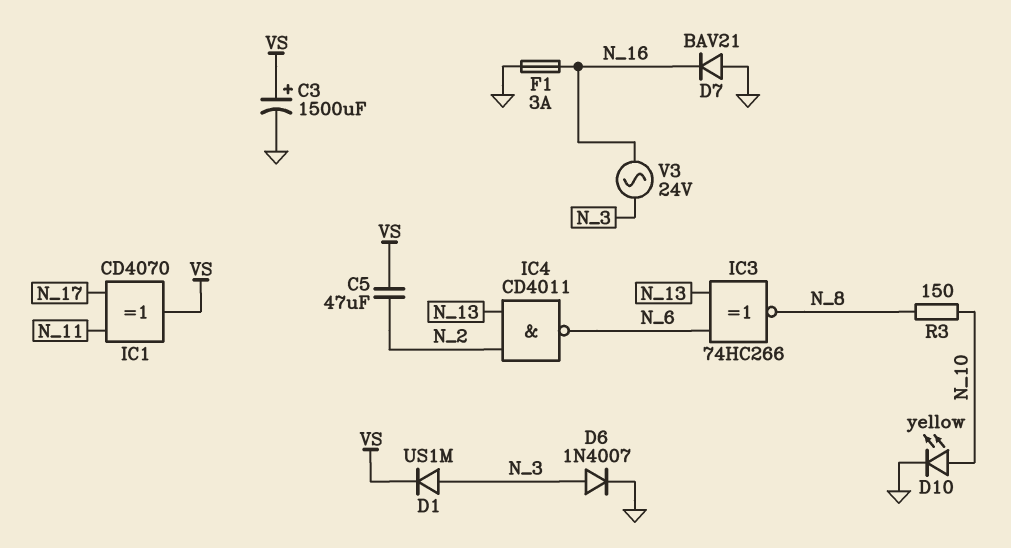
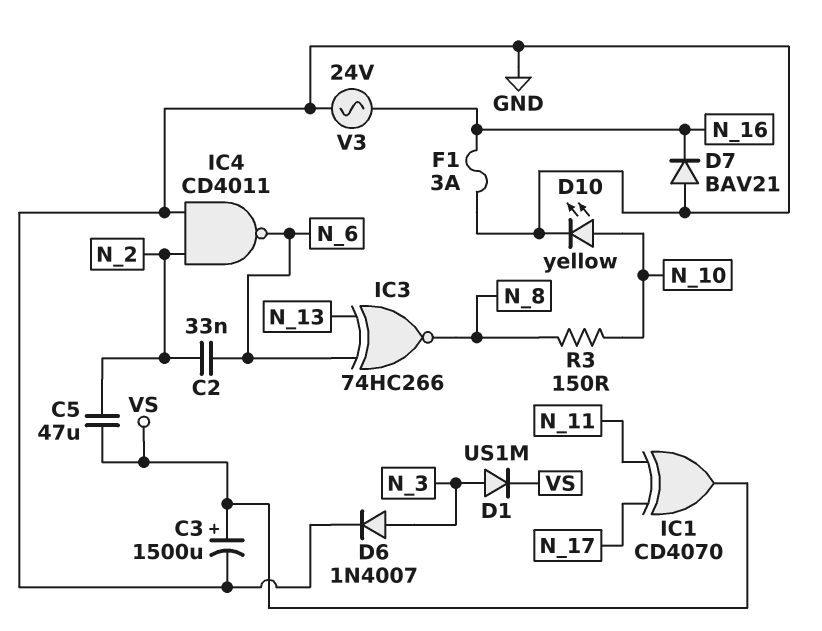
C2: none -> 33nF (N_2, N_6)
IC4: NAND CD4011 (in N_2, in N_13, out N_6) -> NAND CD4011 (in GND, in N_2, out N_6)
V3: AC 24V (N_3, N_16) -> AC 24V (GND, N_16)

